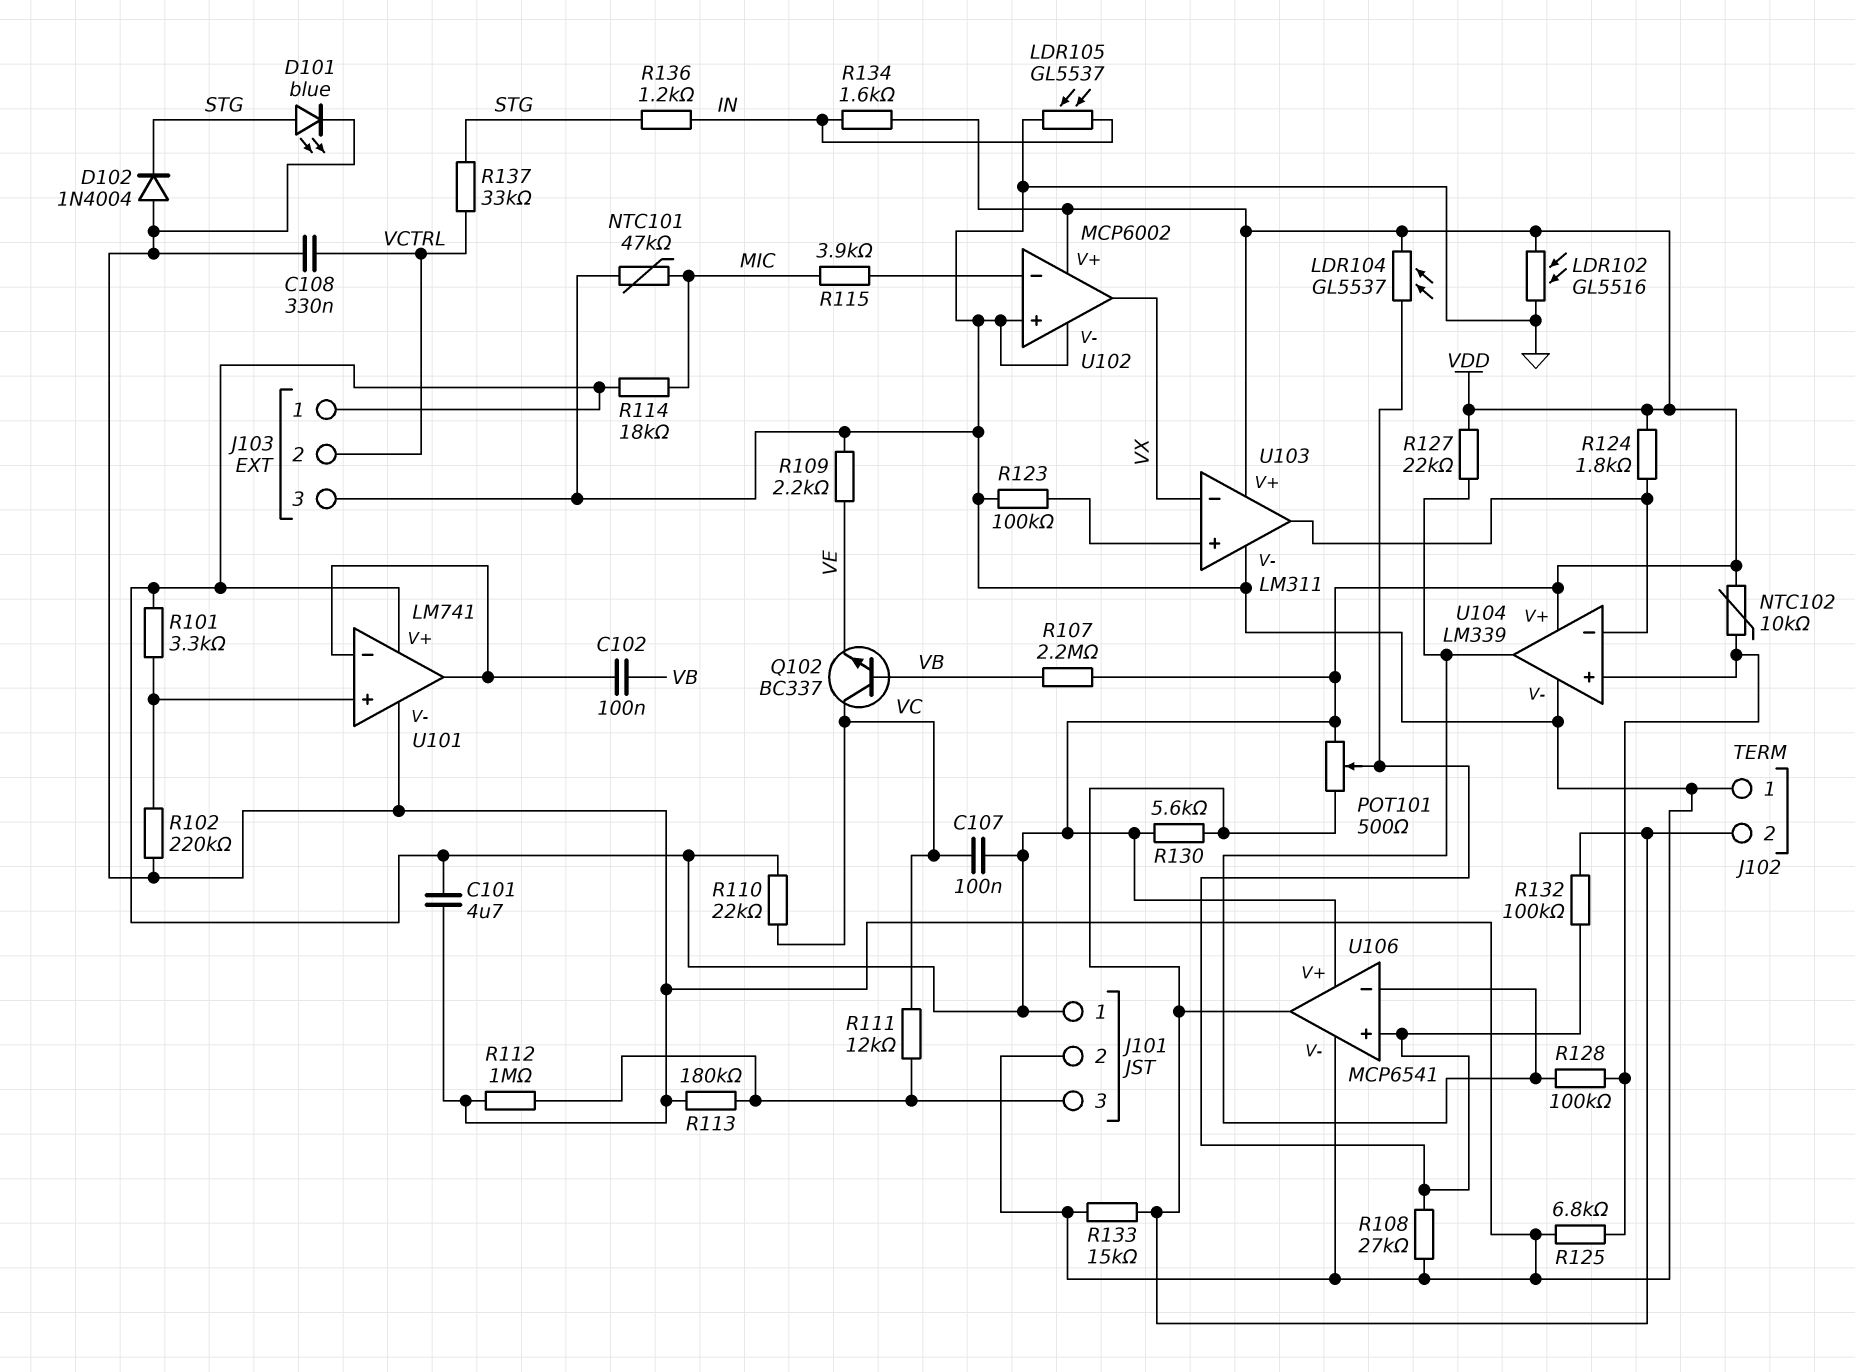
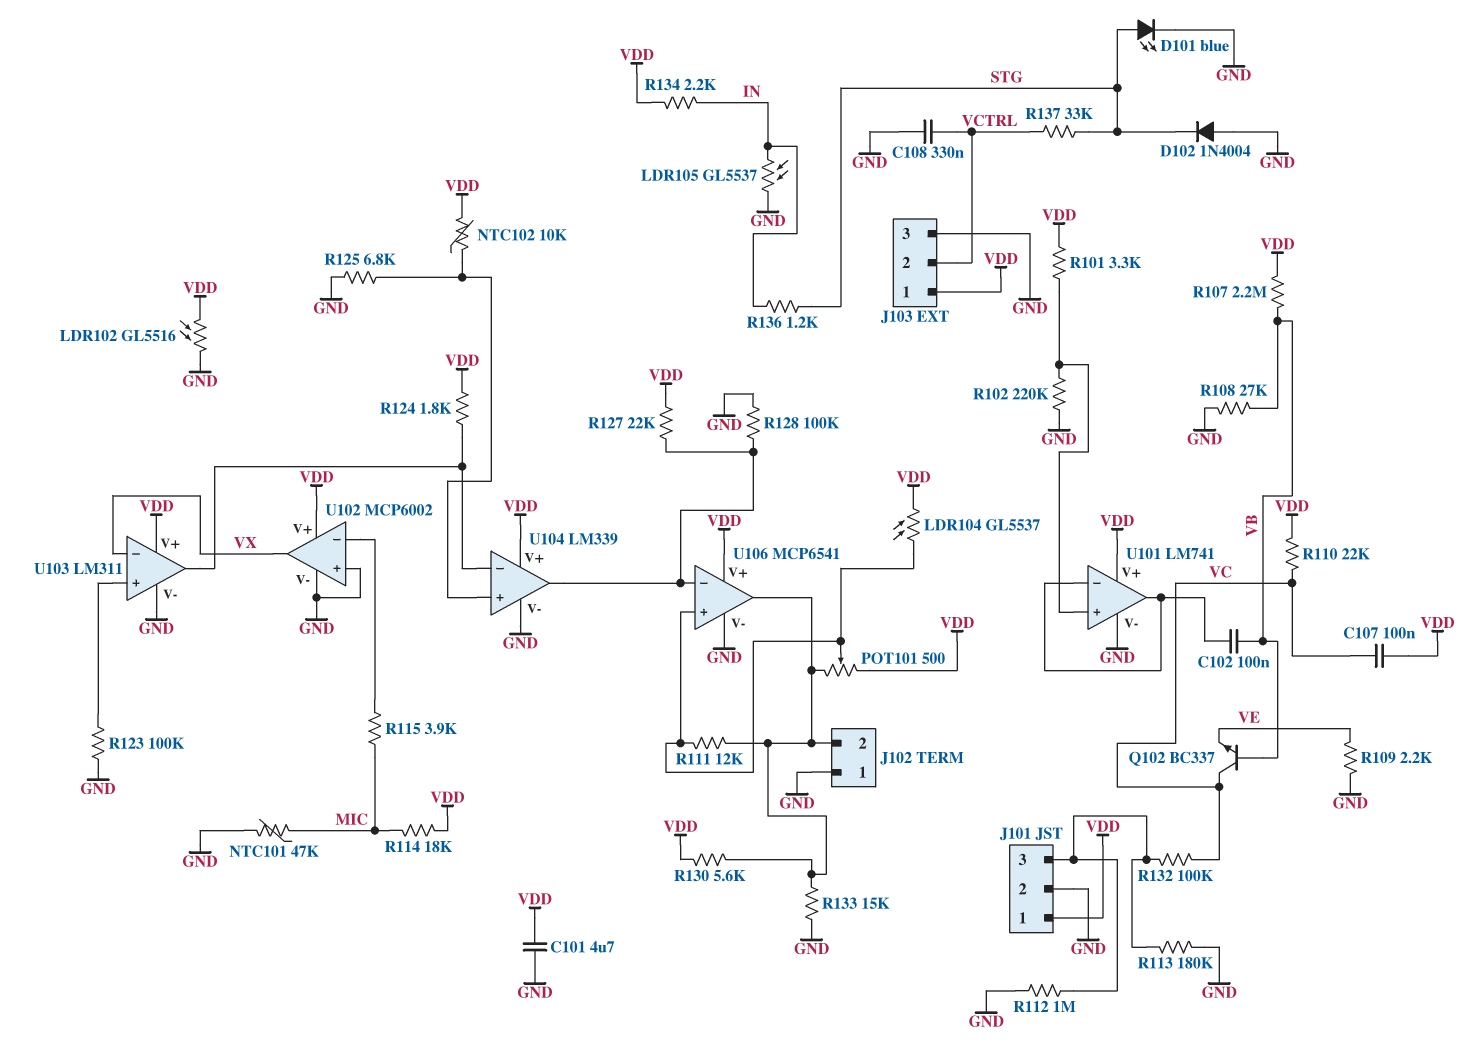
R108: 27k (GND, U106/in+) -> 27k (GND, VB)
R111: 12k (J101/3, VC) -> 12k (J102/2, U106/in+)
R128: 100k (U104/in+, U104/out) -> 100k (GND, U104/out)
R132: 100k (J102/2, U106/in+) -> 100k (J101/3, VC)
R134: 1.6k (IN, VDD) -> 2.2k (IN, VDD)

